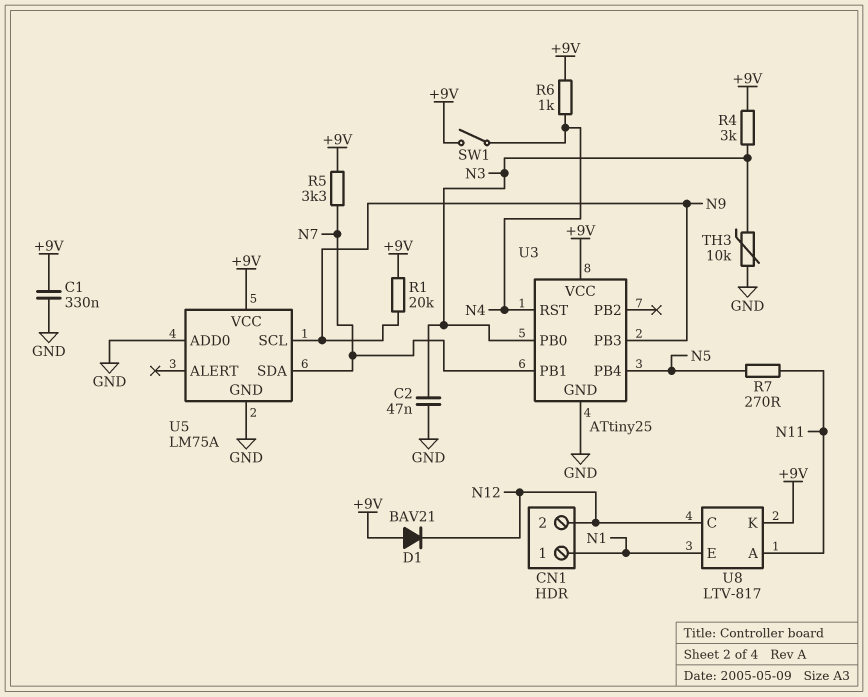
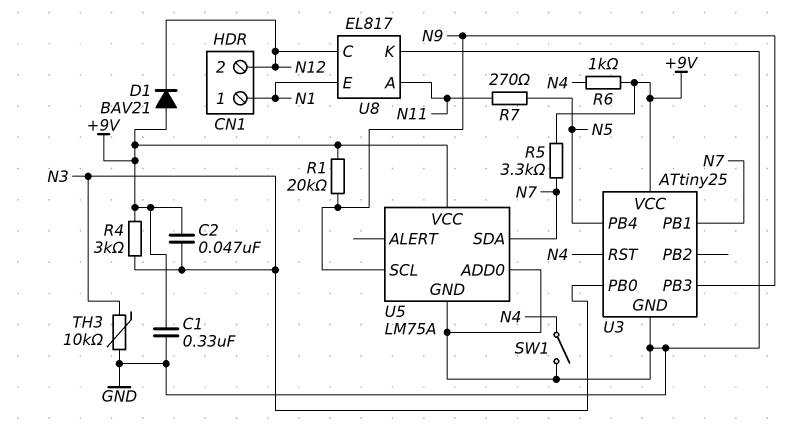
C2: 47nF (GND, N3) -> 47nF (+9V, N3)
SW1: switch (+9V, N4) -> switch (GND, N4)
U8: LTV-817 -> EL817
U8 pin K: +9V -> GND

